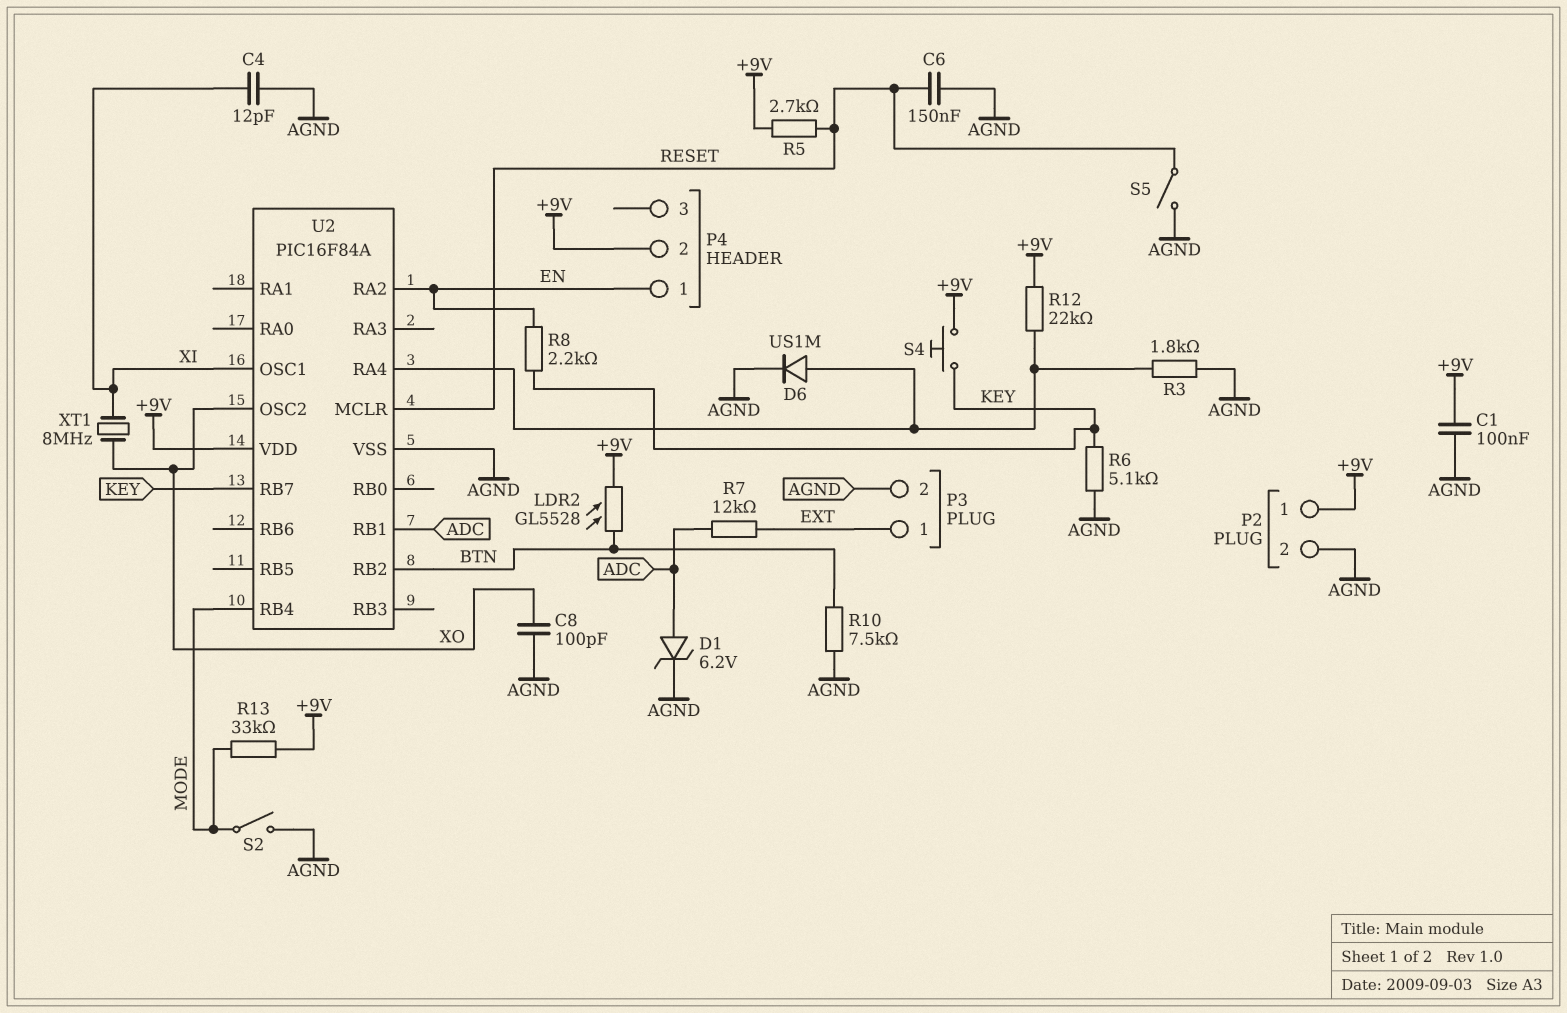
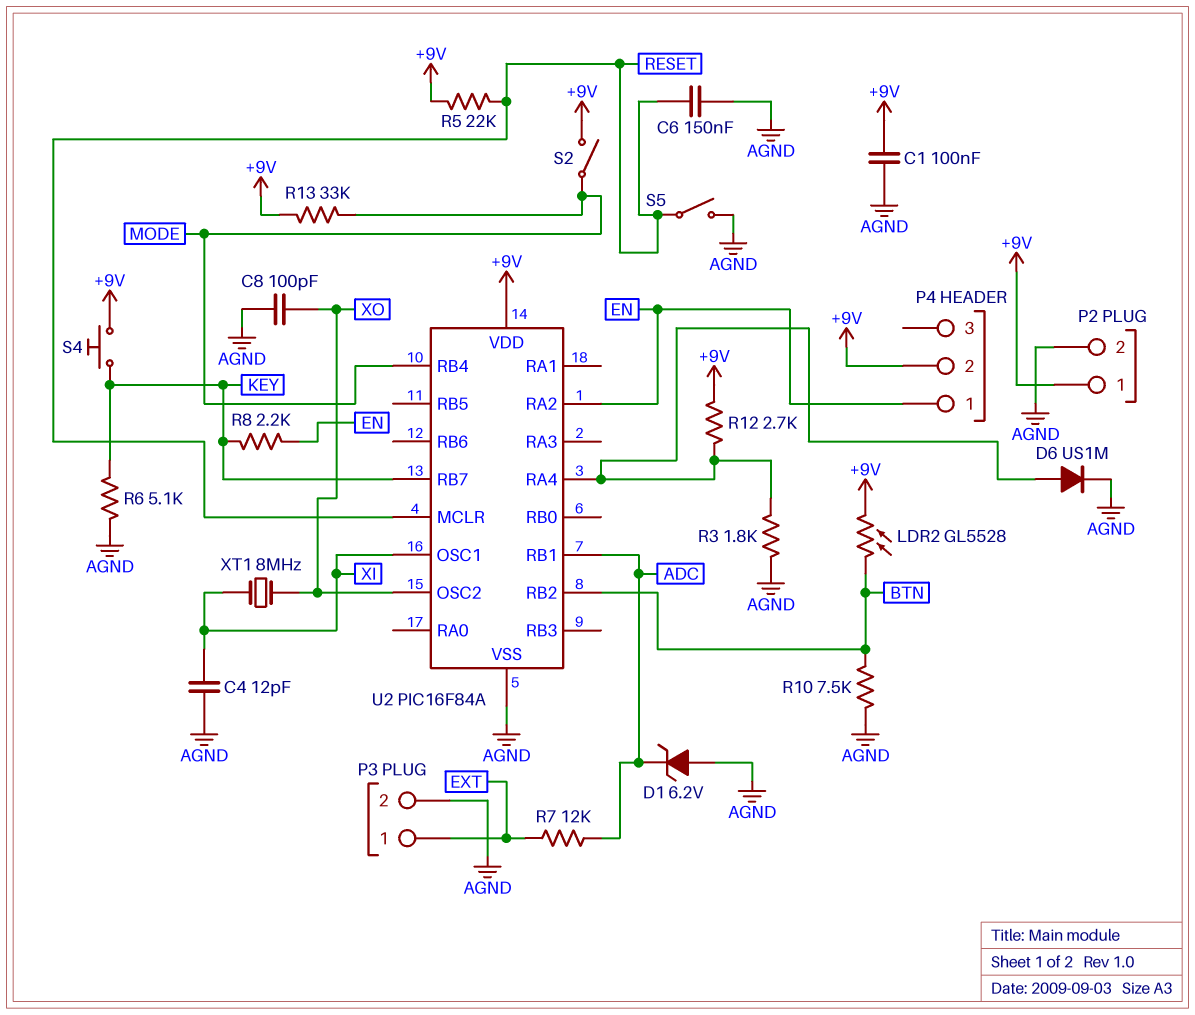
D1: zener 6.2V (A ADC, K AGND) -> zener 6.2V (A AGND, K ADC)
R5: 2.7k (+9V, RESET) -> 22k (+9V, RESET)
R12: 22k (+9V, U2/RA4) -> 2.7k (+9V, U2/RA4)
S2: switch (AGND, MODE) -> switch (+9V, MODE)

